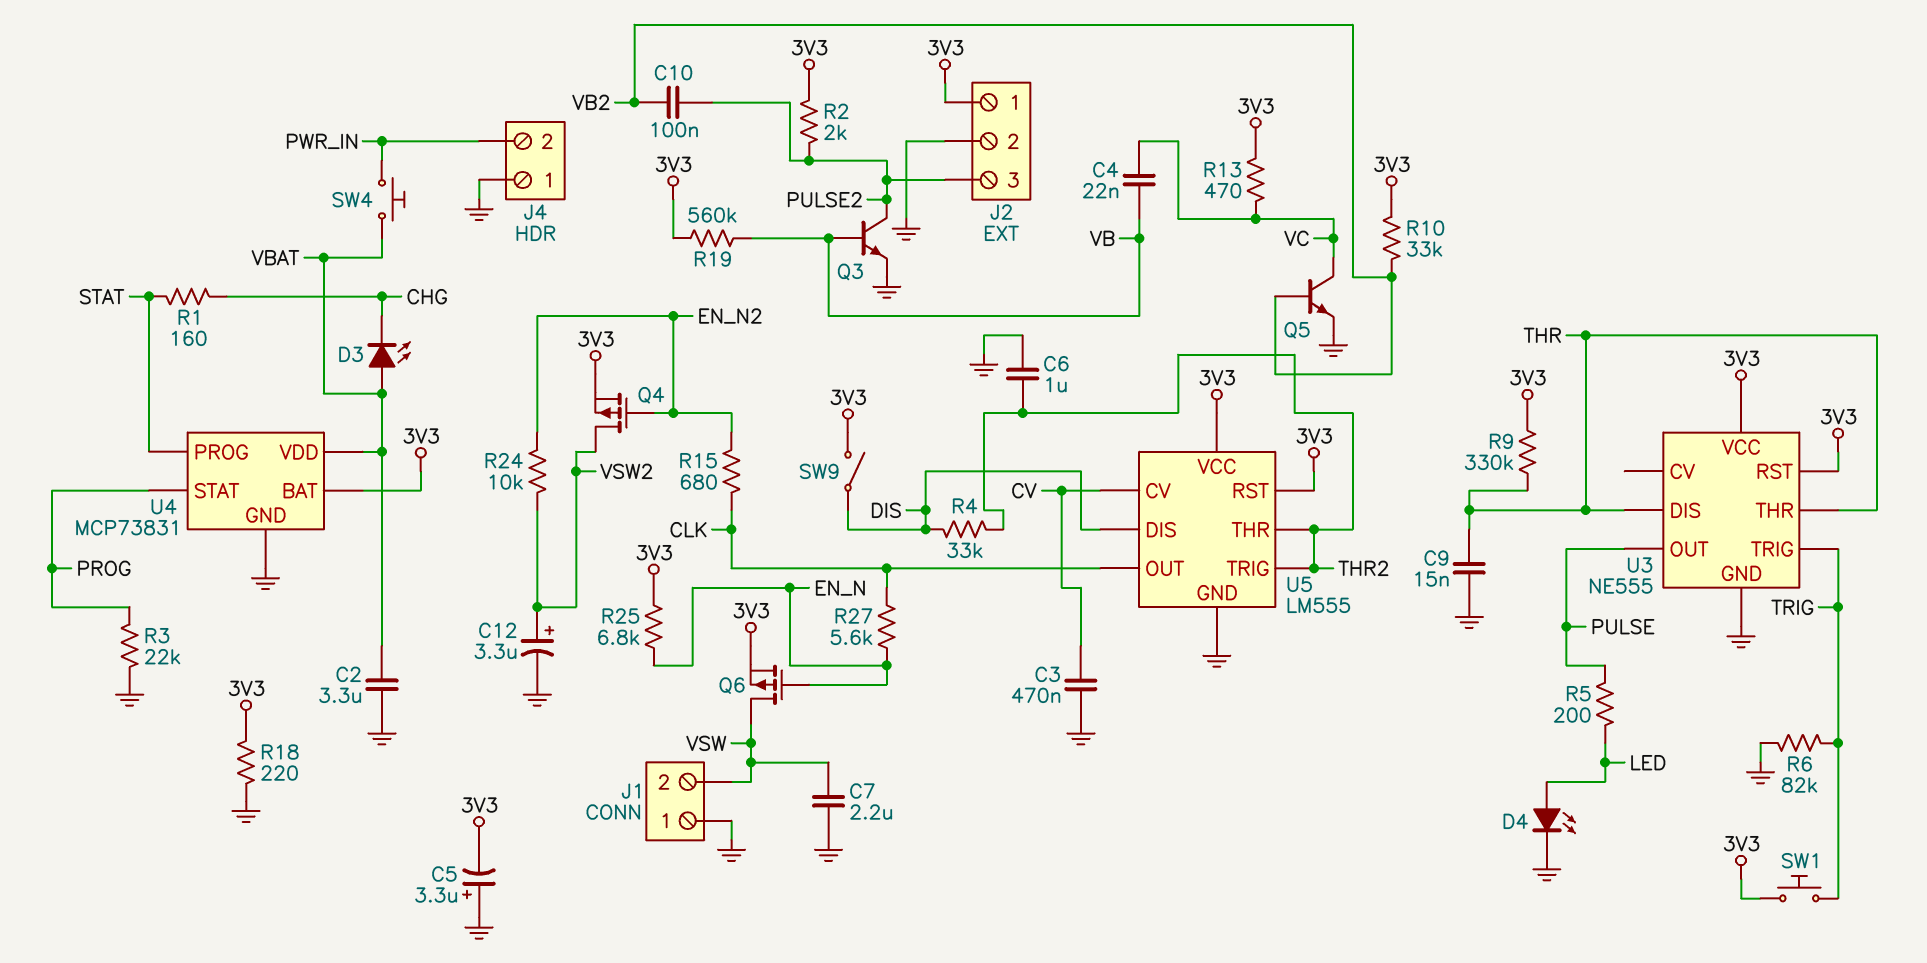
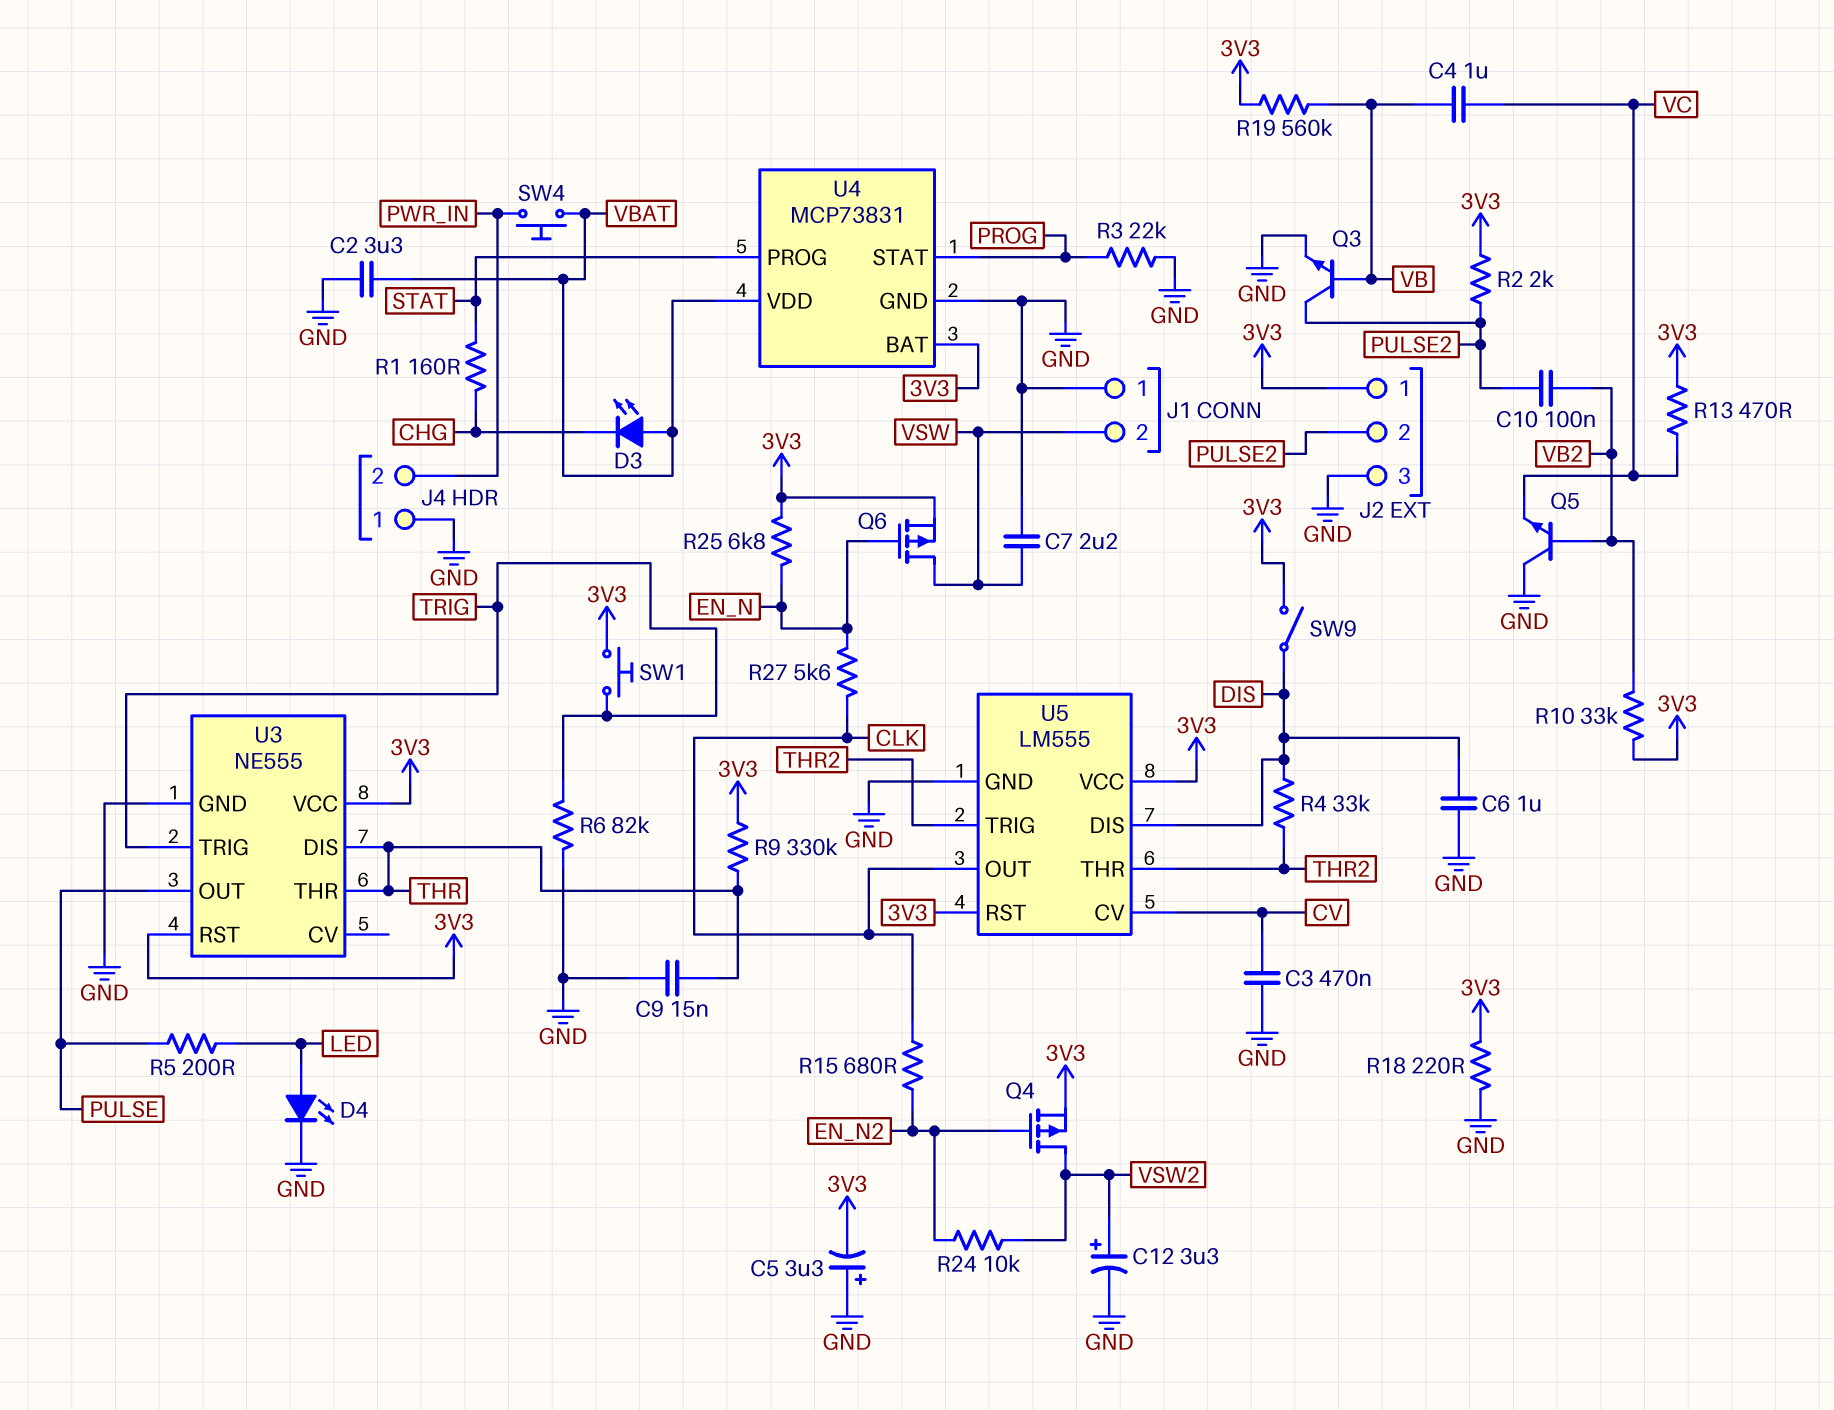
C4: 22nF (VB, VC) -> 1uF (VB, VC)
C6: 1uF (GND, THR2) -> 1uF (DIS, GND)
J2 pin 2: GND -> PULSE2
J2 pin 3: PULSE2 -> GND
Q5: NPN (B VB2, C VC, E GND) -> NPN (B VB2, C GND, E VC)

